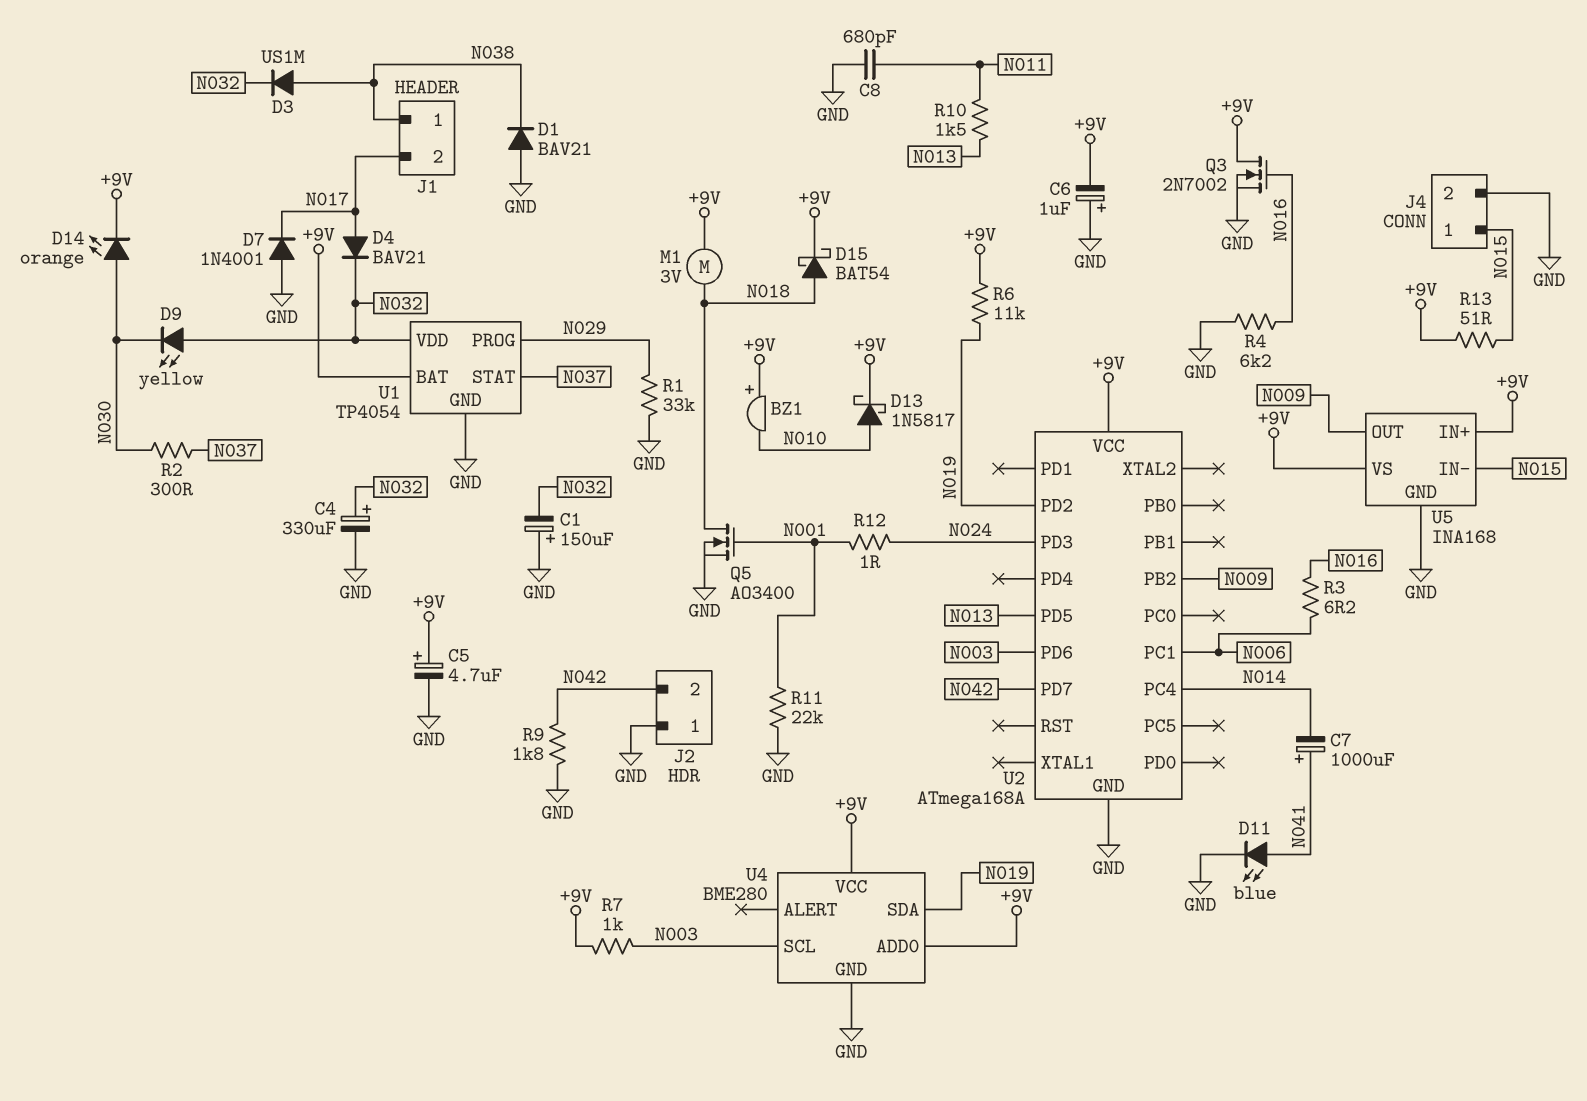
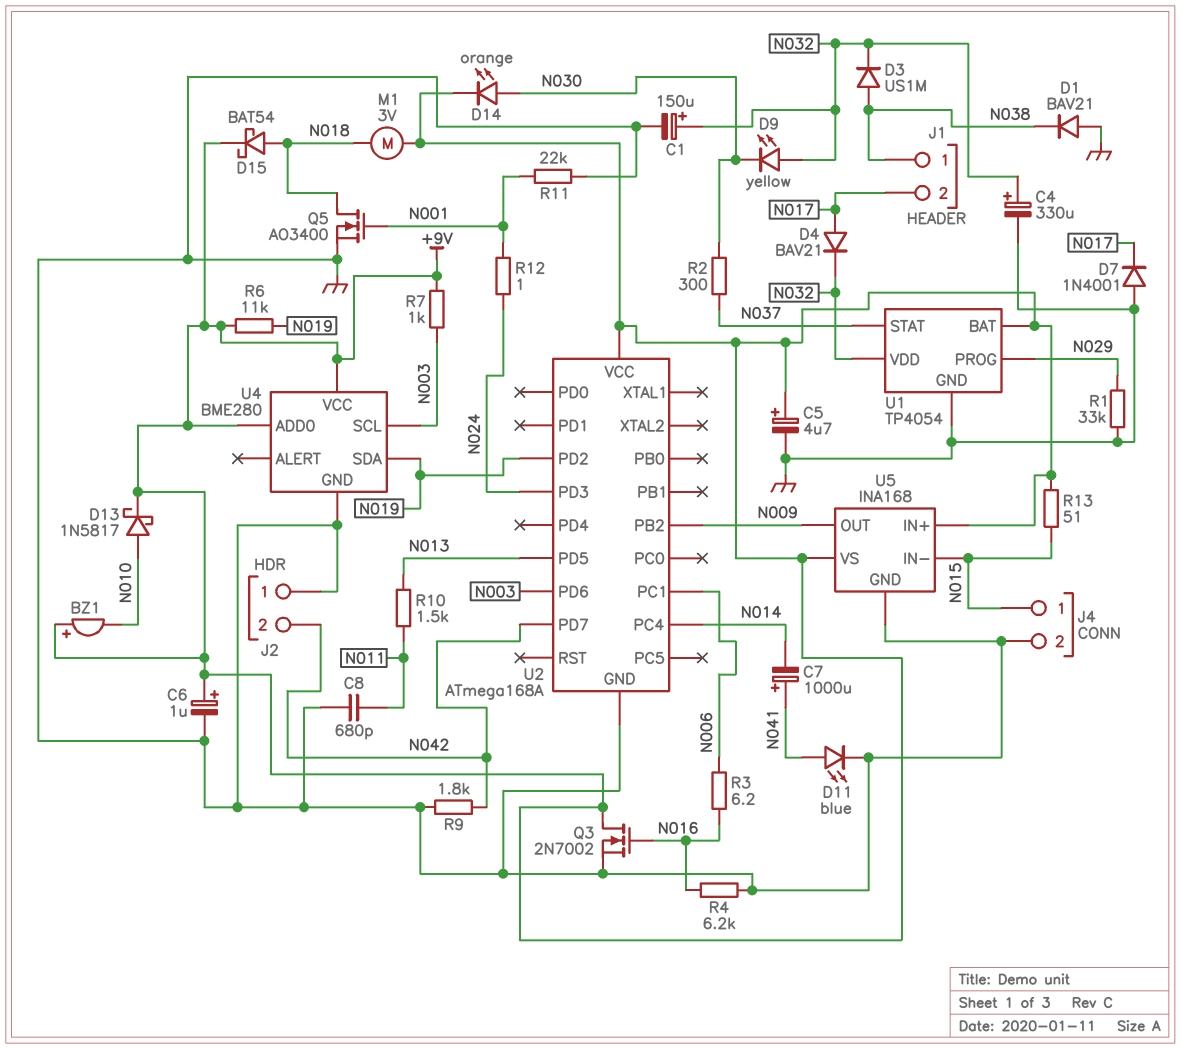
C1: 150uF (plus GND, minus N032) -> 150uF (plus N032, minus GND)
C6: 1uF (plus GND, minus +9V) -> 1uF (plus +9V, minus GND)

